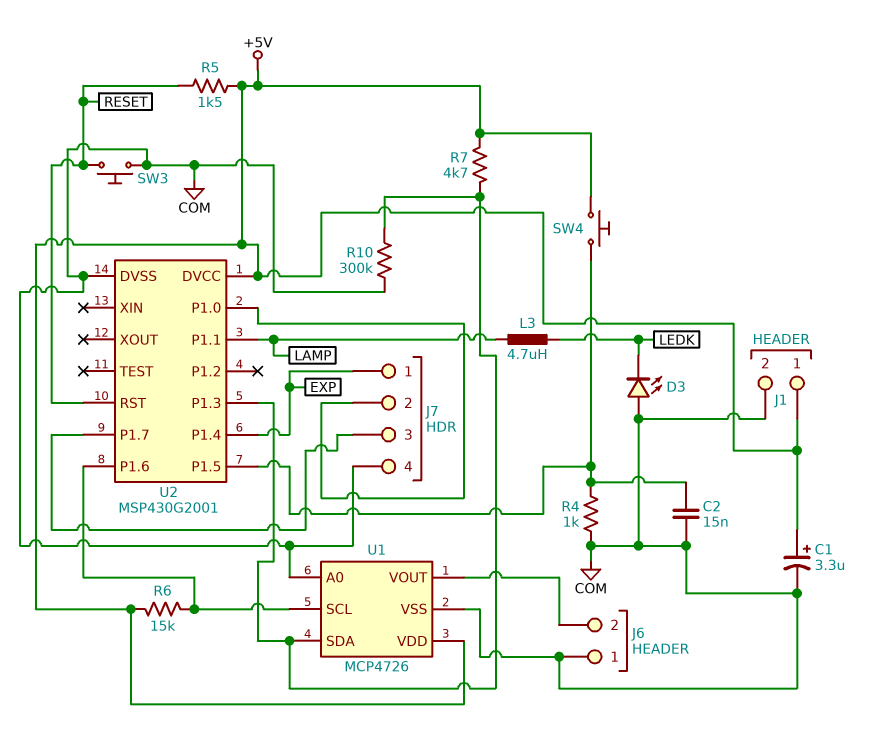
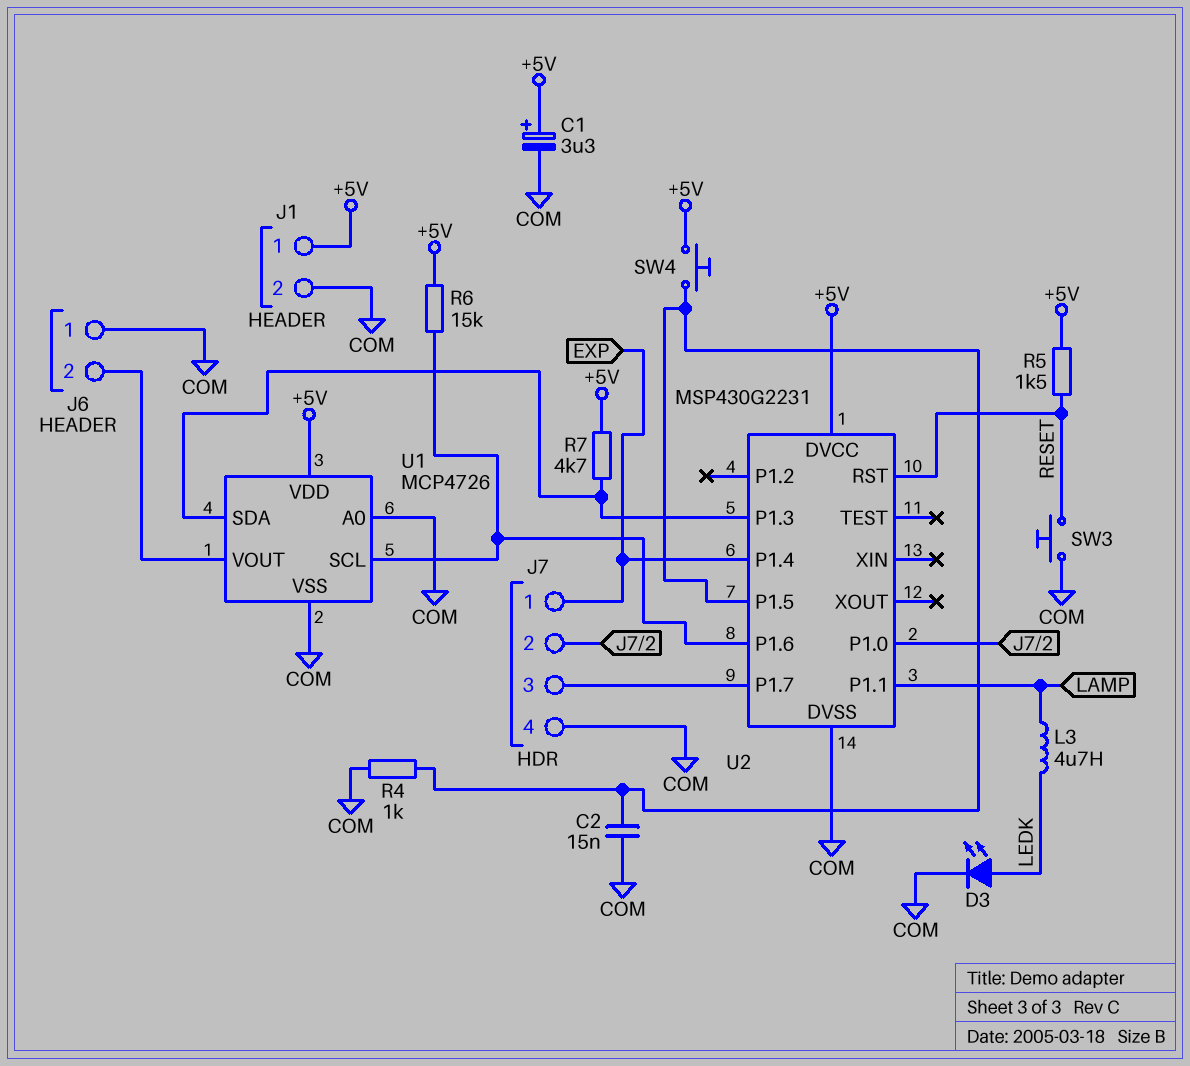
D3: LED (A COM, K LEDK) -> LED (A LEDK, K COM)
R10: 300k (COM, U1/SDA) -> none
U2: MSP430G2001 -> MSP430G2231

